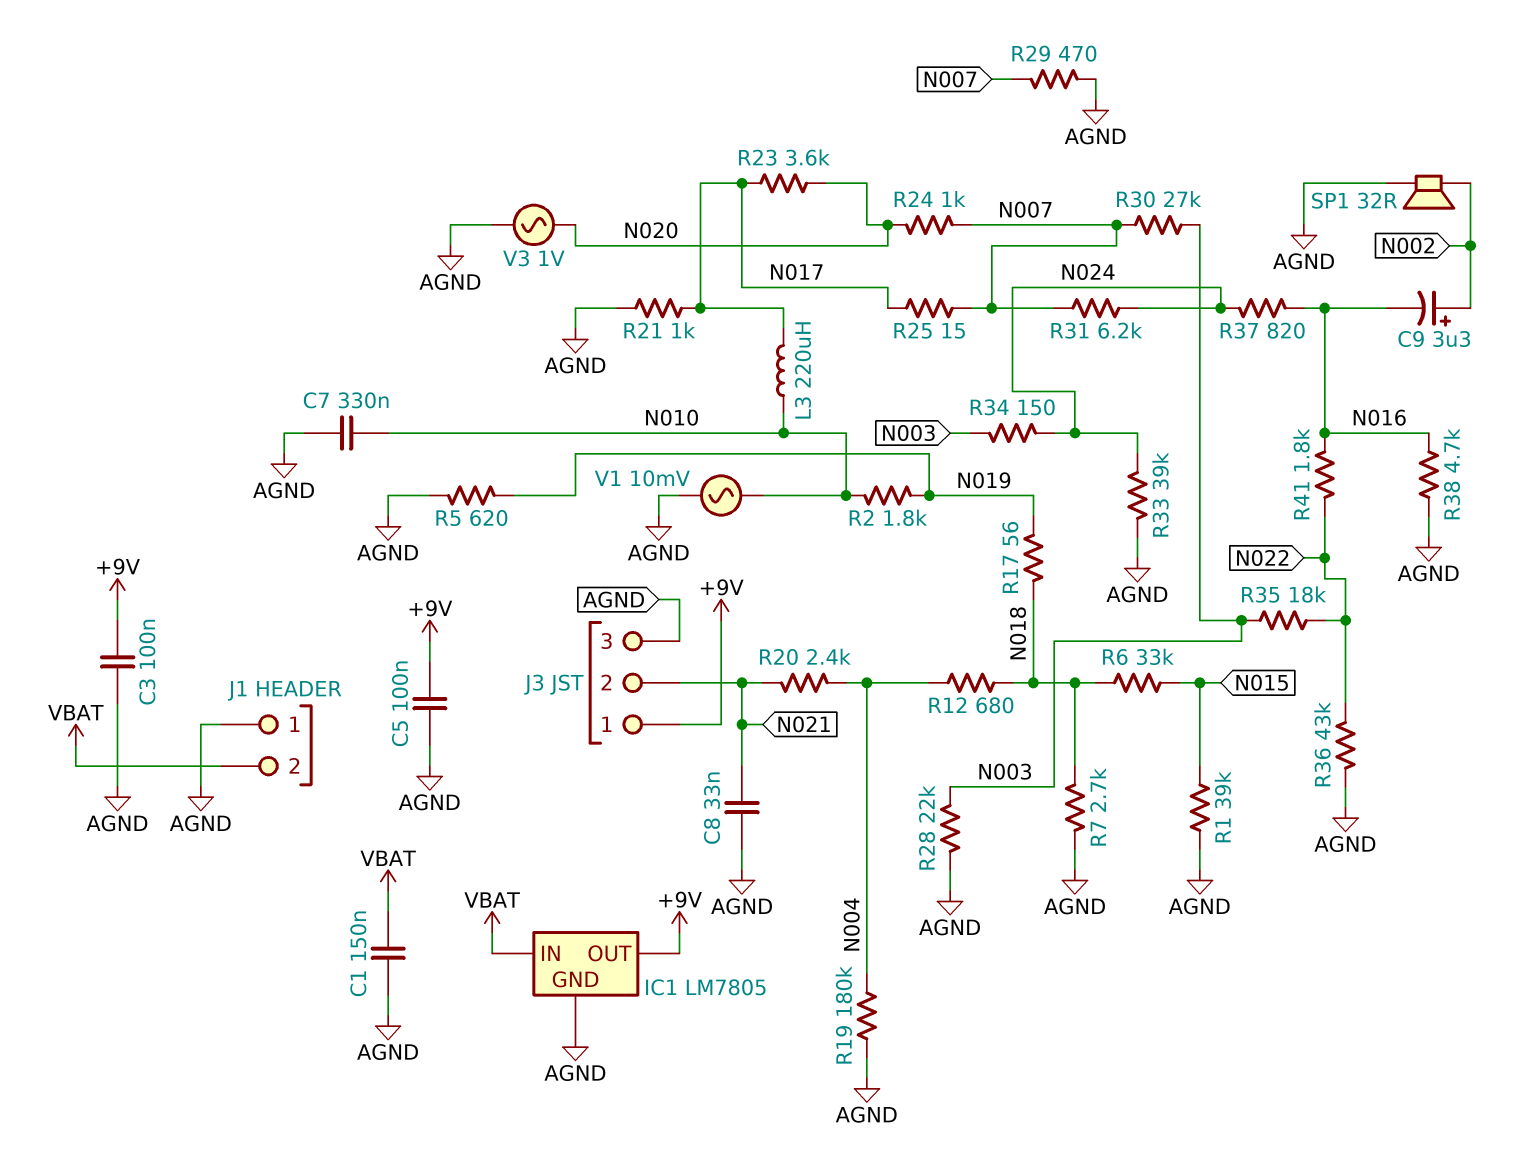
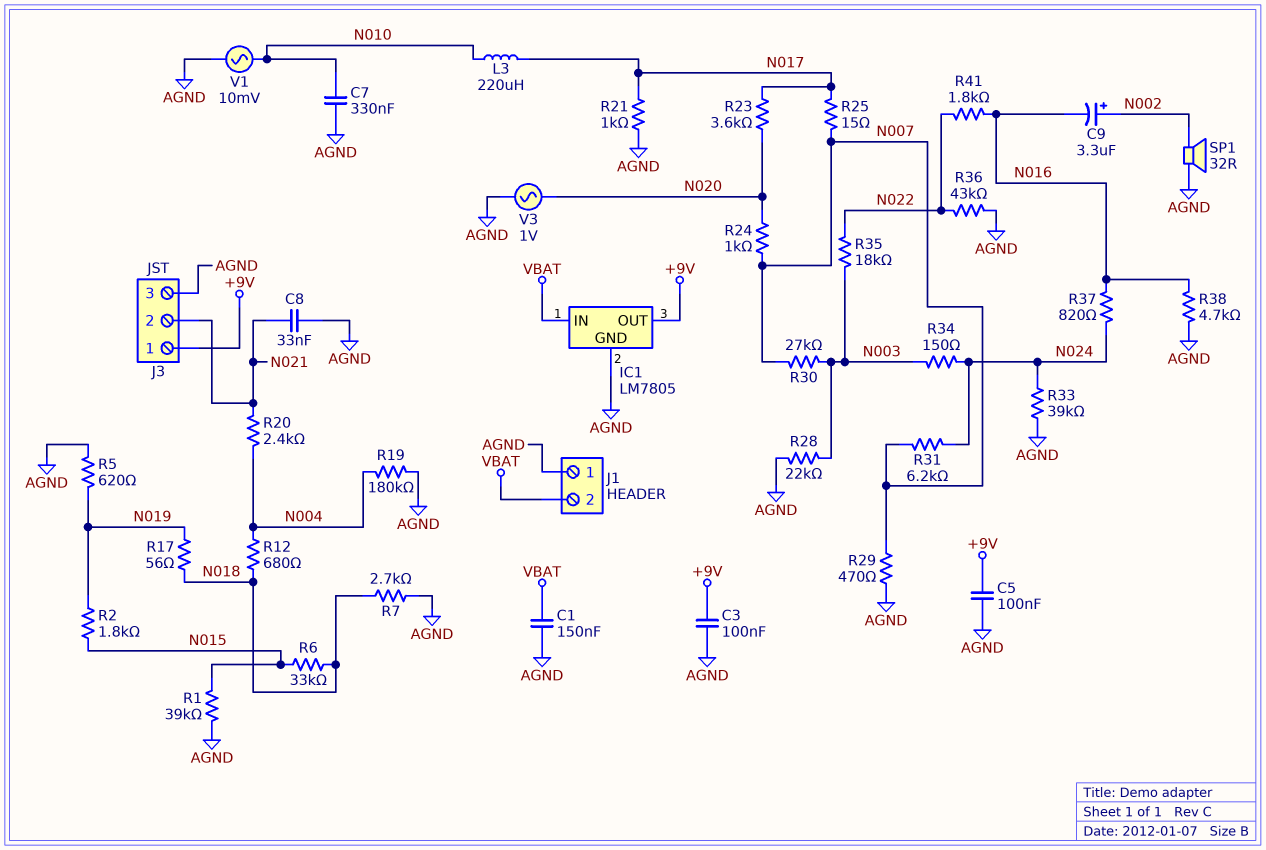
R2: 1.8k (N010, N019) -> 1.8k (N015, N019)

